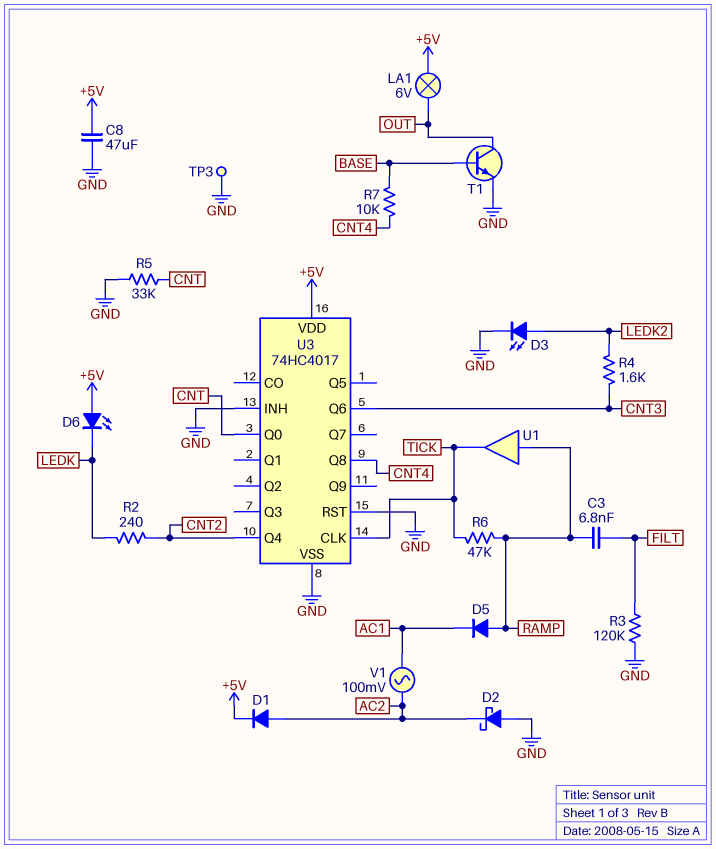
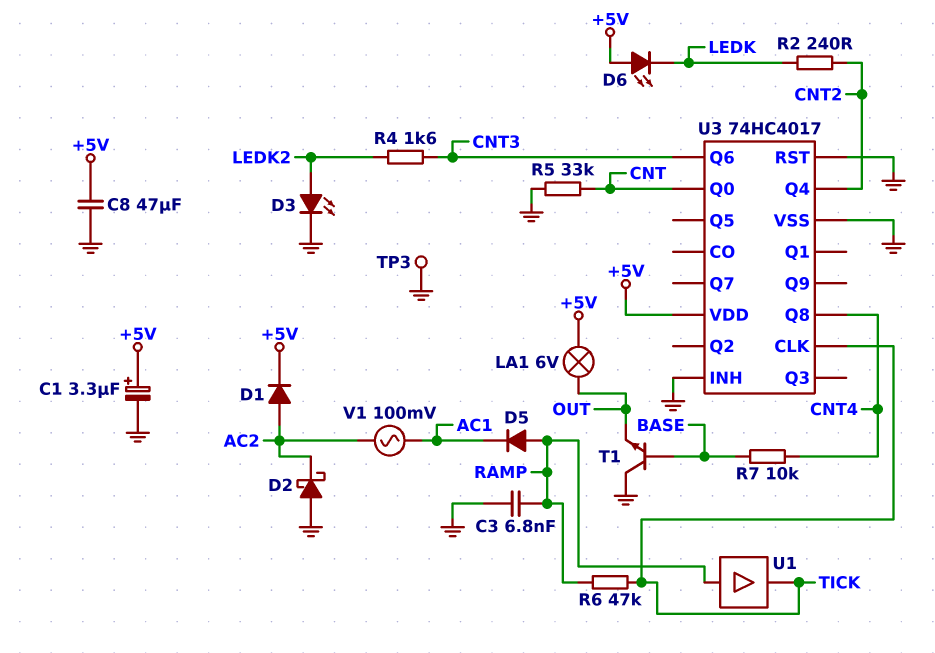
C1: none -> 3.3uF (plus +5V, minus GND)
C3: 6.8nF (FILT, RAMP) -> 6.8nF (GND, RAMP)
R3: 120k (FILT, GND) -> none
T1: NPN (B BASE, C OUT, E GND) -> NPN (B BASE, C GND, E OUT)

